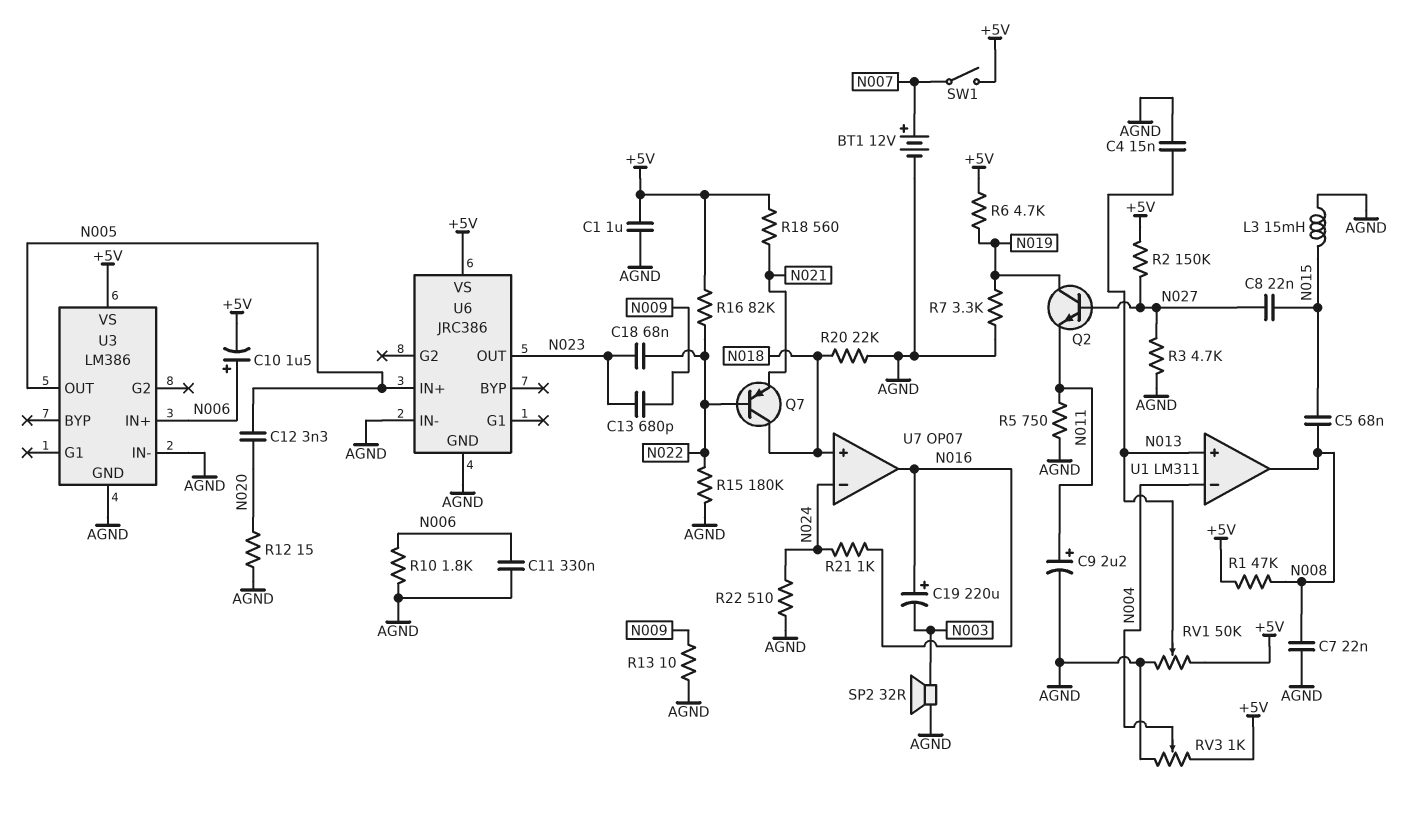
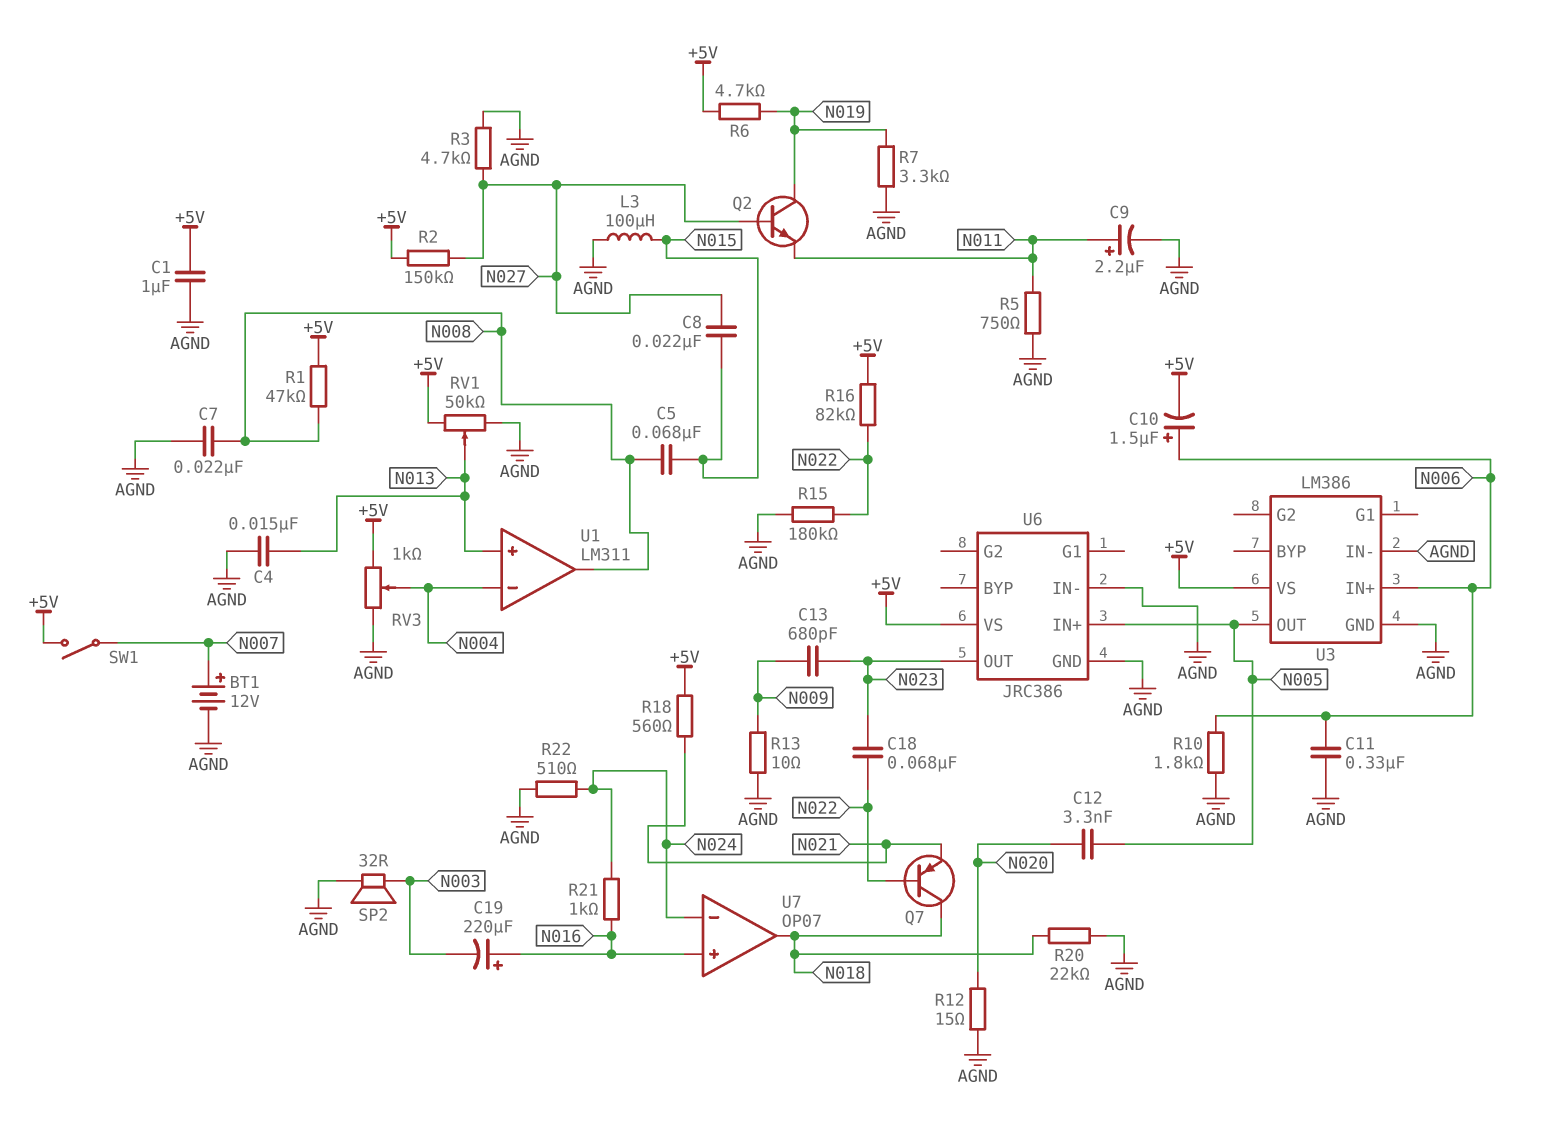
L3: 15mH (AGND, N015) -> 100uH (AGND, N015)
U7 pin in+: N018 -> N016
U7 pin out: N016 -> N018

